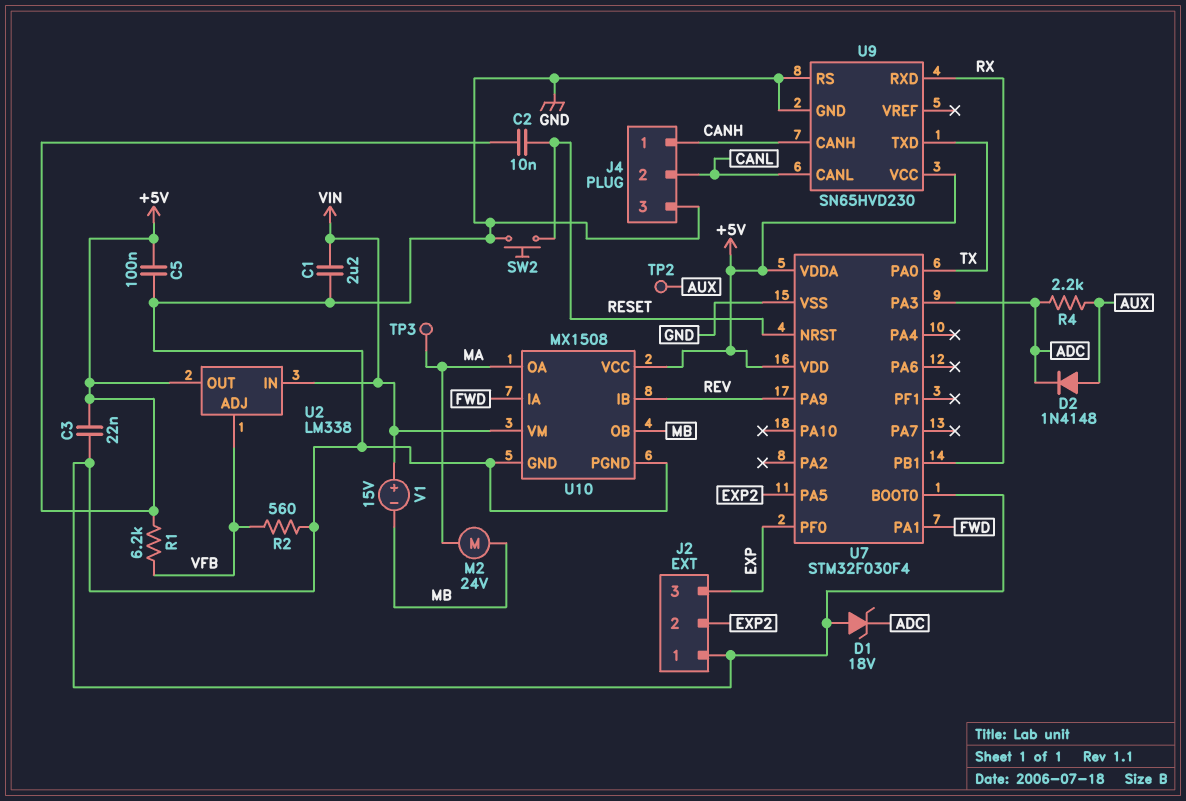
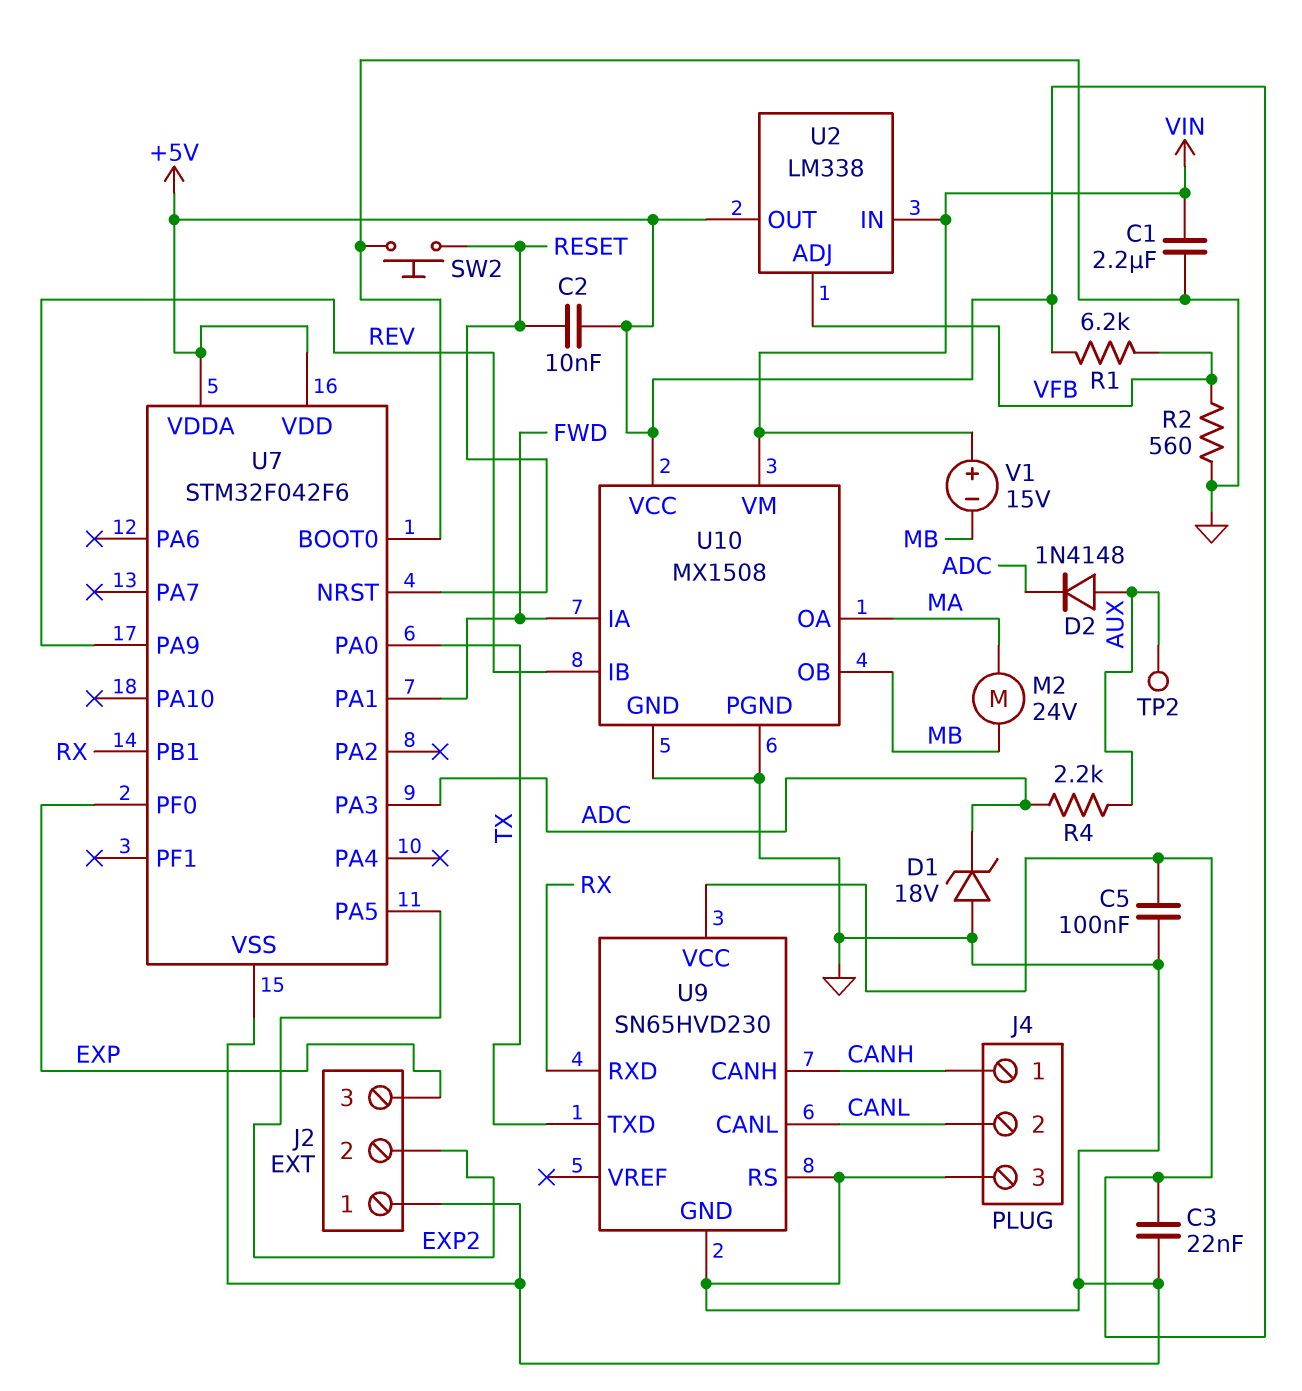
TP3: test point (MA) -> none
U7: STM32F030F4 -> STM32F042F6

